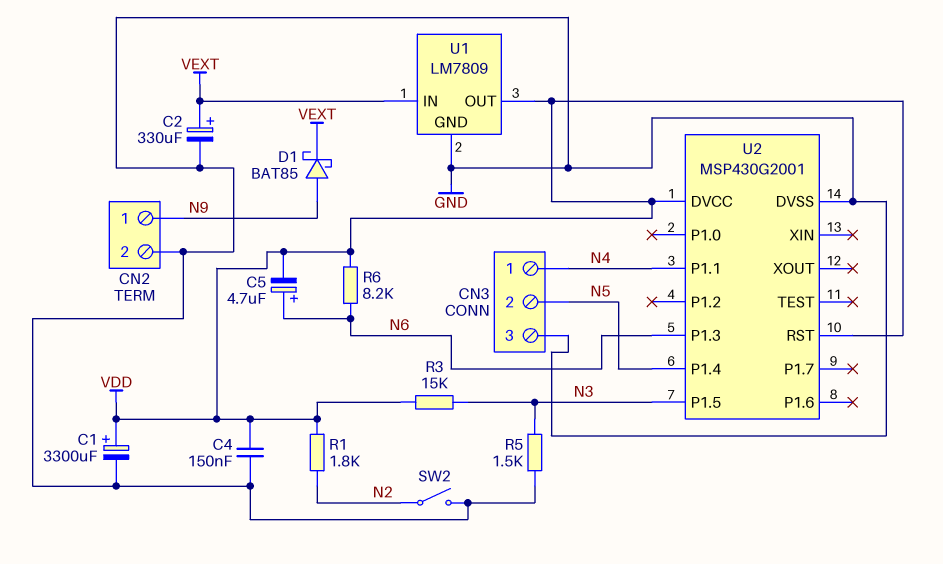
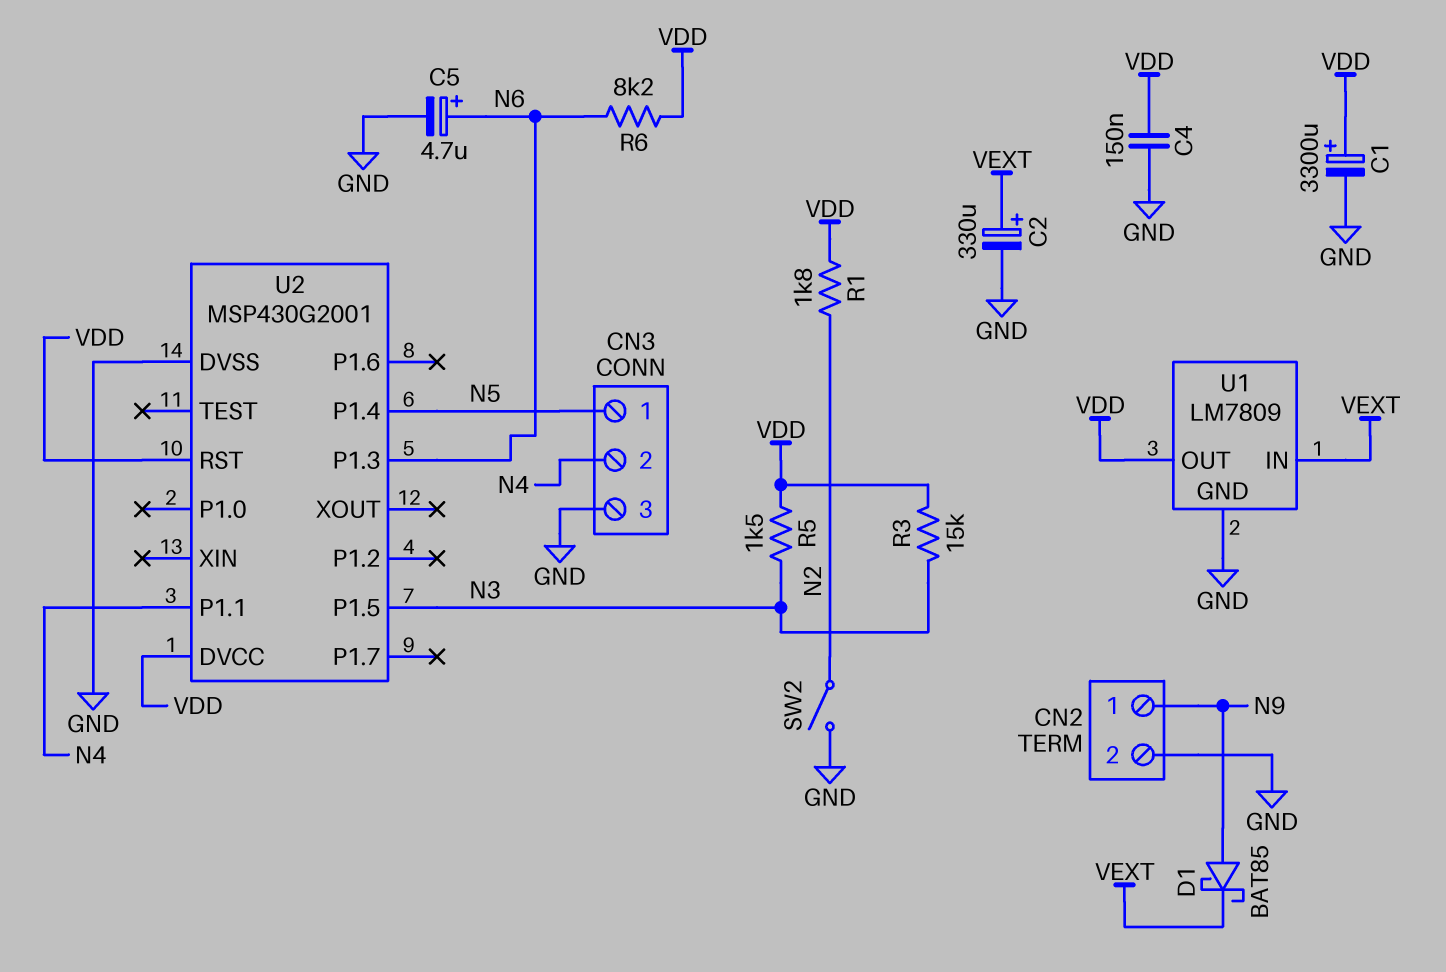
C5: 4.7uF (plus N6, minus VDD) -> 4.7uF (plus N6, minus GND)
CN3 pin 1: N4 -> N5
CN3 pin 2: N5 -> N4
R5: 1.5k (GND, N3) -> 1.5k (N3, VDD)

